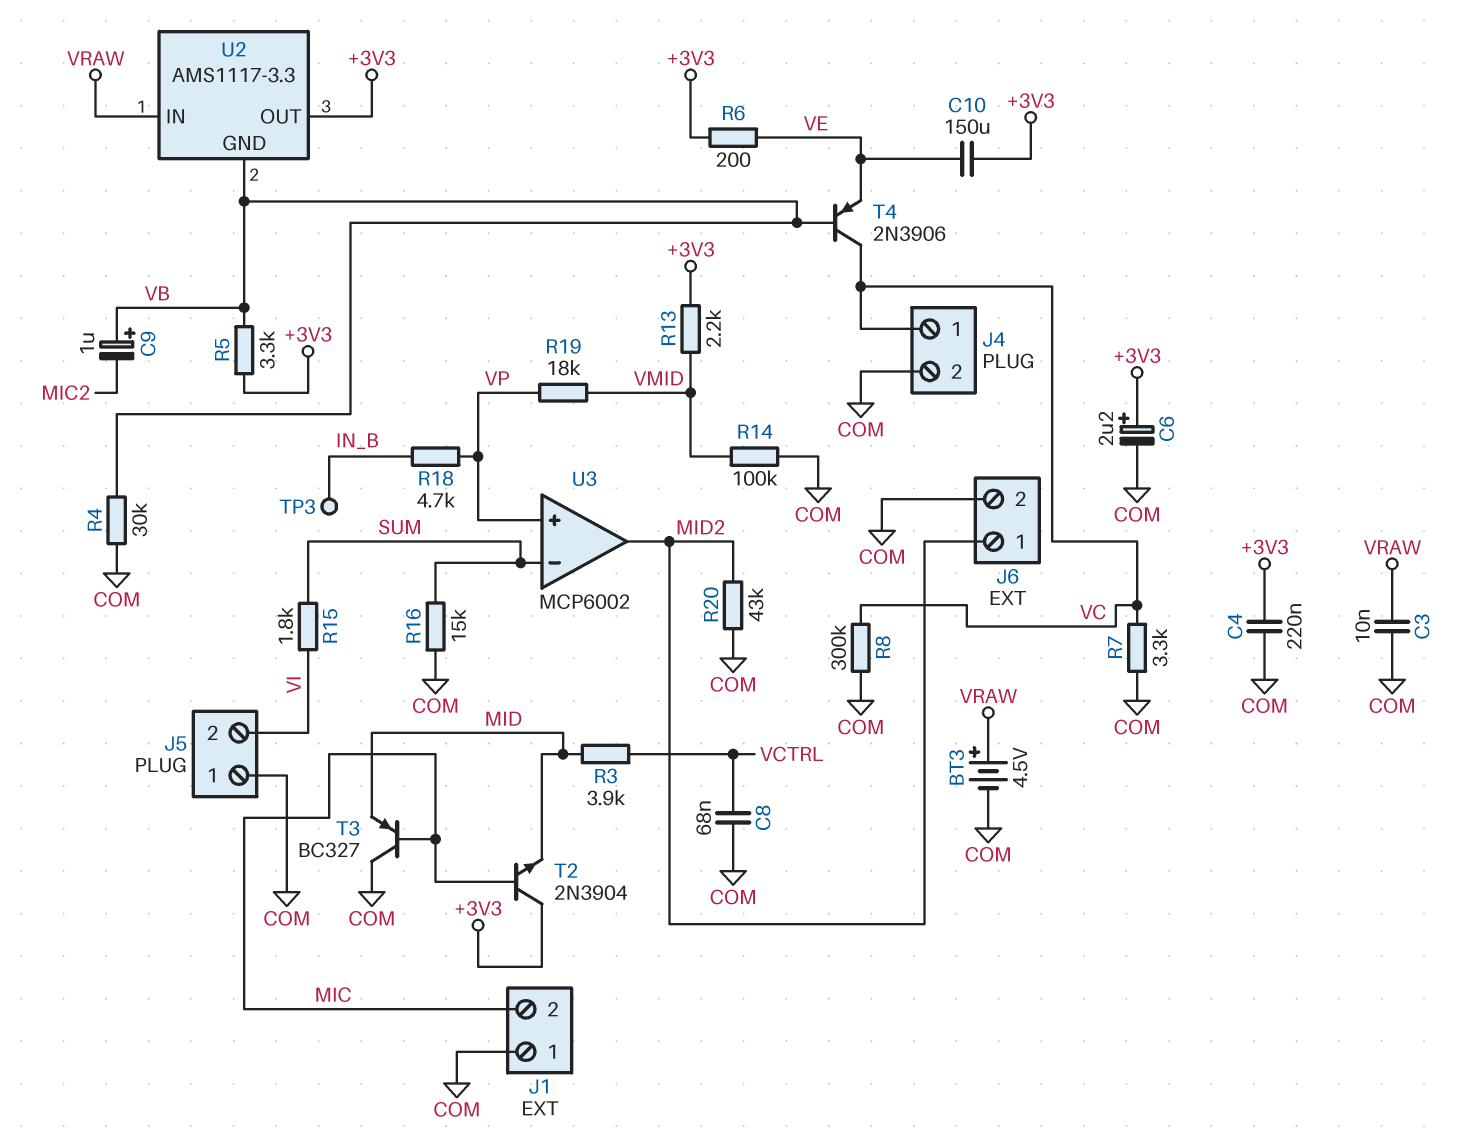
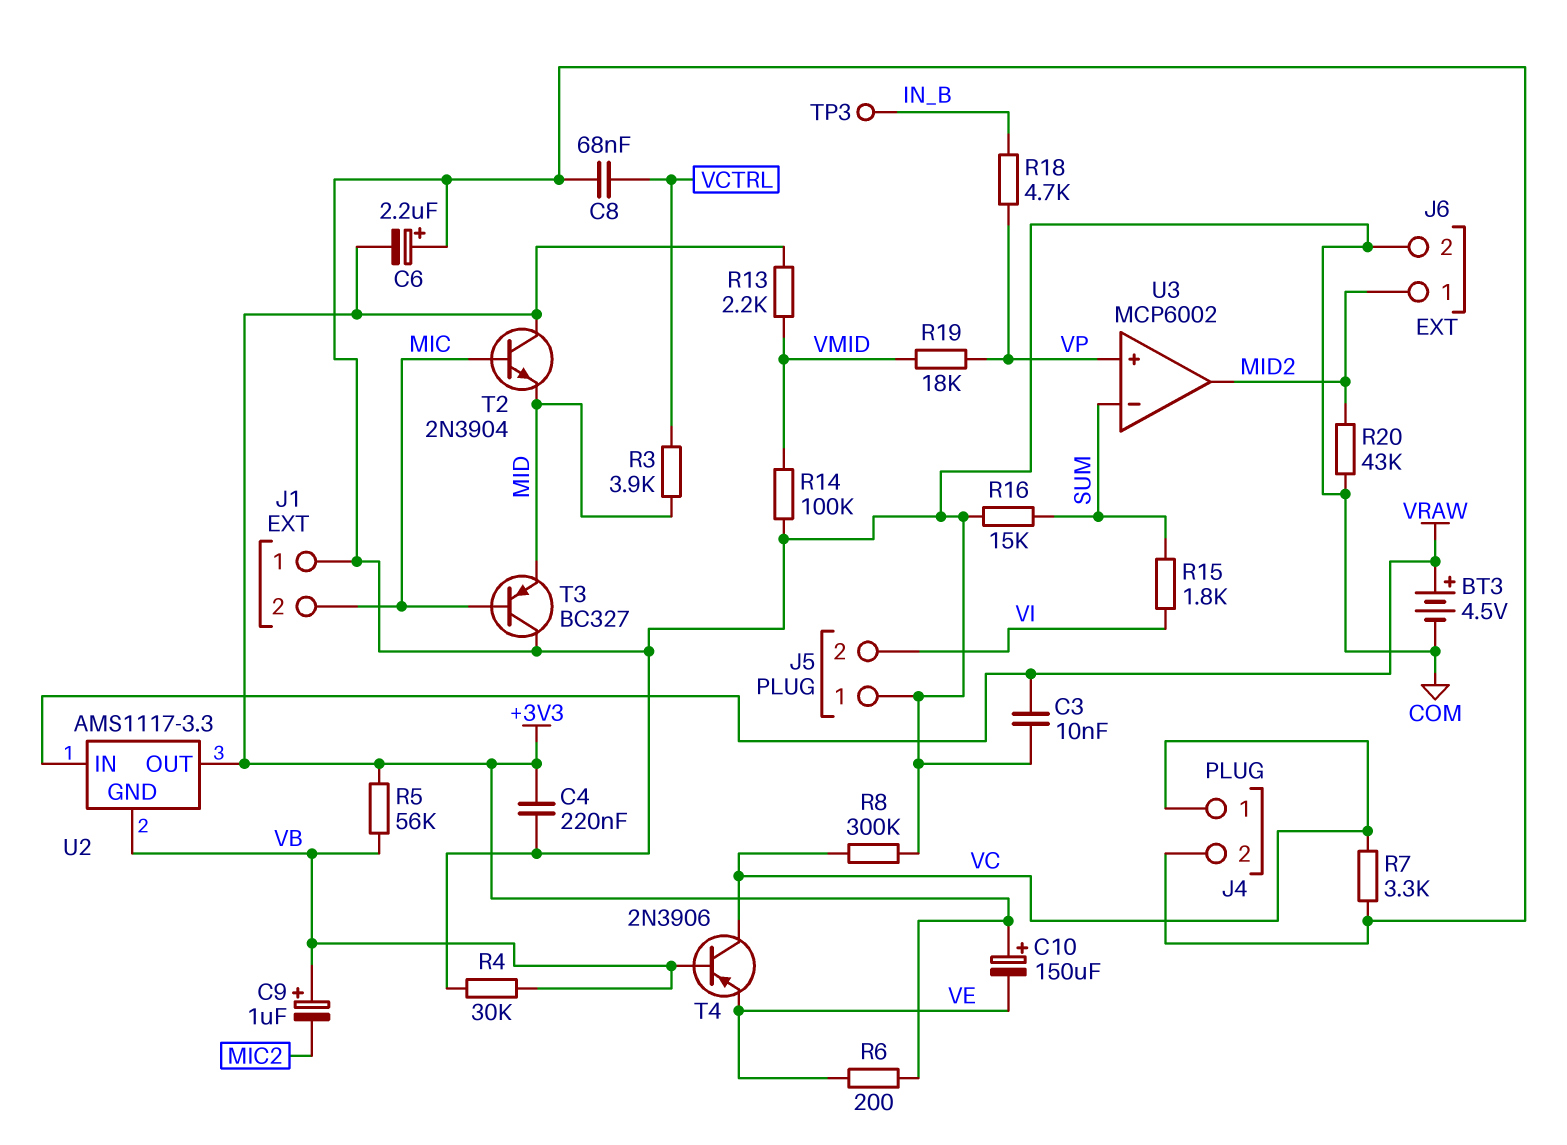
C6: 2.2uF (plus +3V3, minus COM) -> 2.2uF (plus COM, minus +3V3)
C10: 150uF (+3V3, VE) -> 150uF (plus +3V3, minus VE)
R5: 3.3k (+3V3, VB) -> 56k (+3V3, VB)

